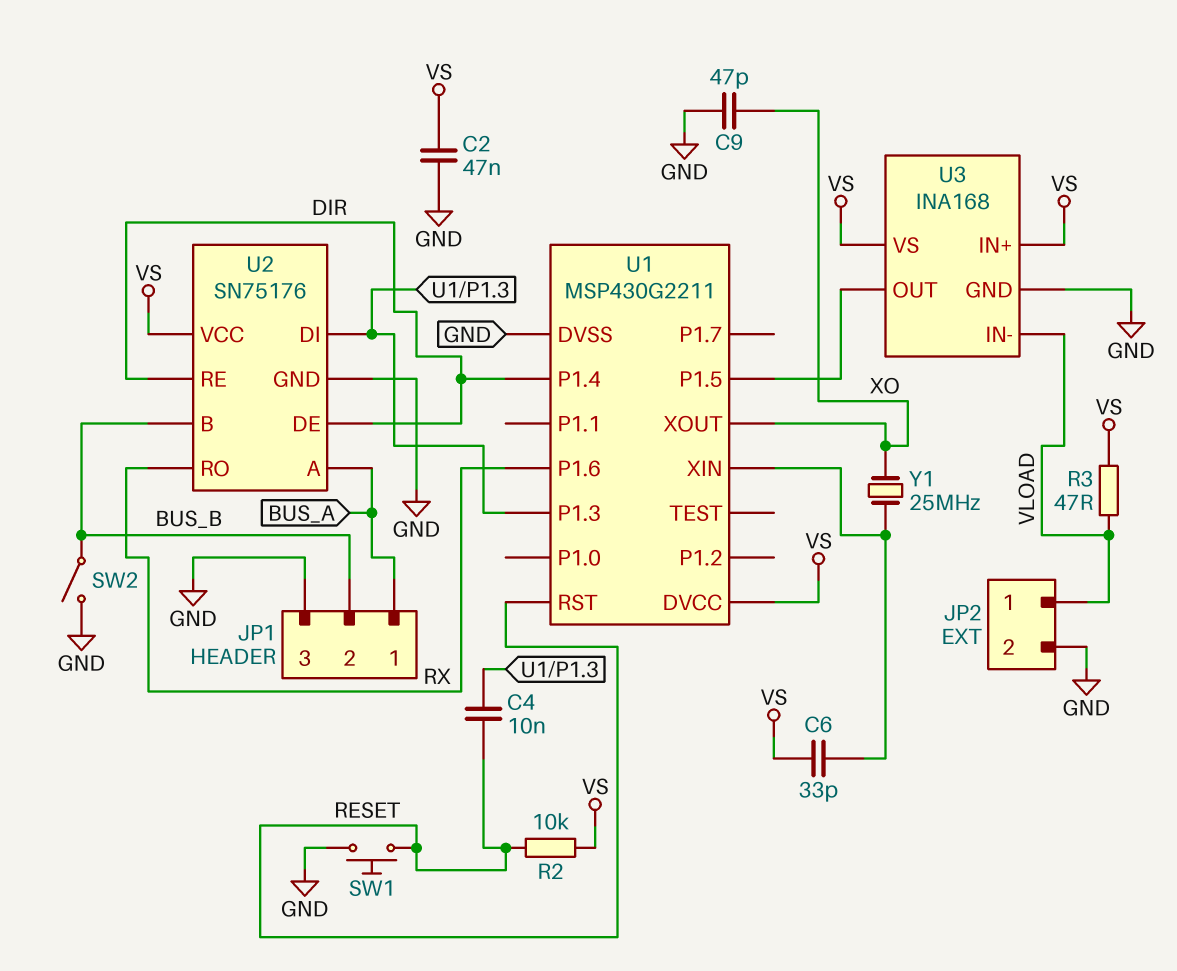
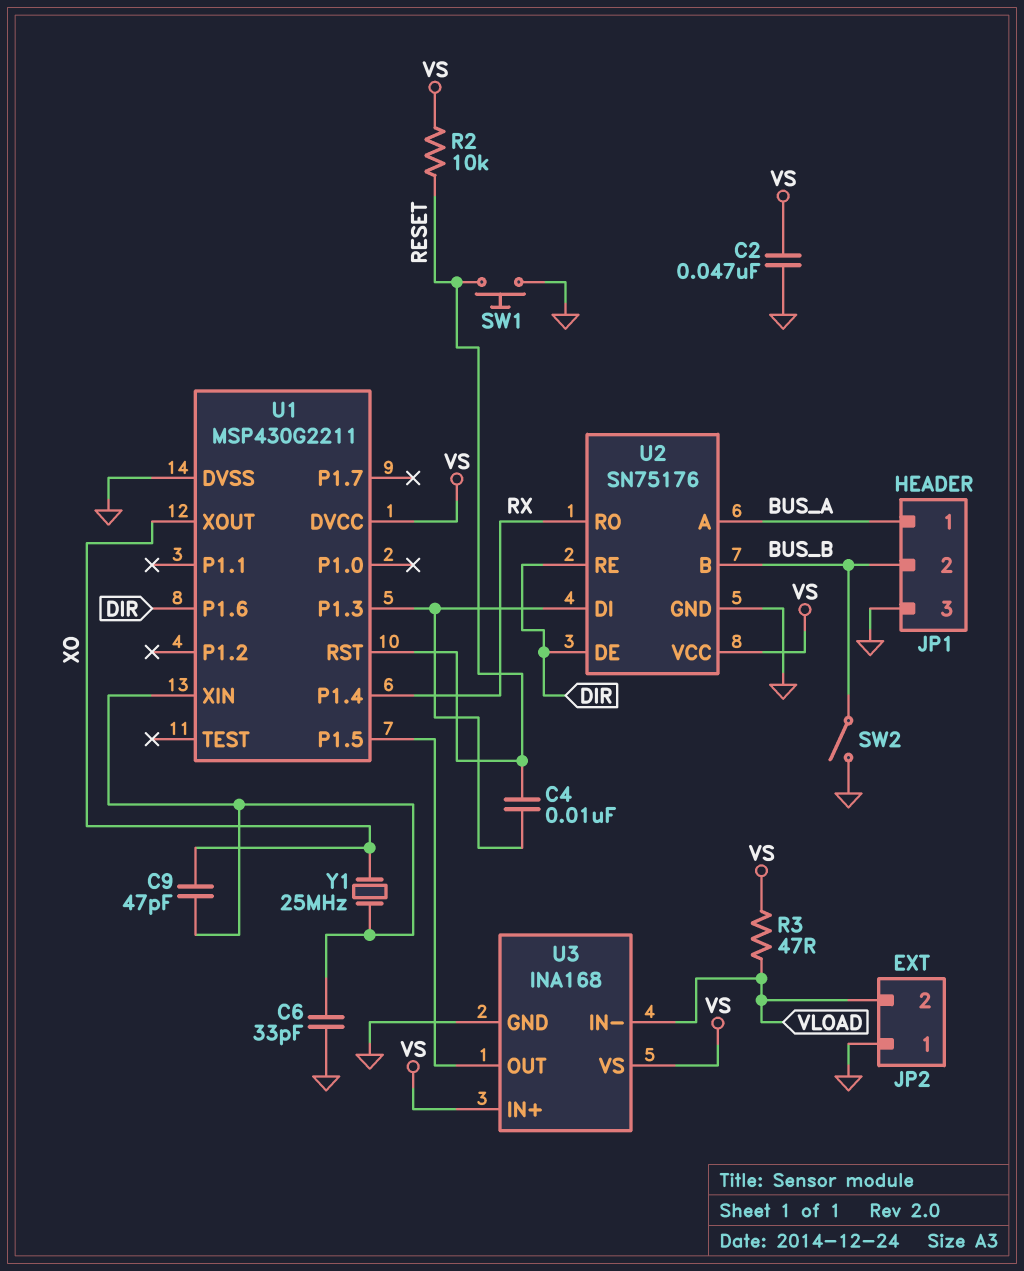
C6: 33pF (U1/XIN, VS) -> 33pF (GND, U1/XIN)
C9: 47pF (GND, XO) -> 47pF (U1/XIN, XO)
JP2 pin 1: VLOAD -> GND
JP2 pin 2: GND -> VLOAD
U1 pin P1.4: DIR -> RX
U1 pin P1.6: RX -> DIR

